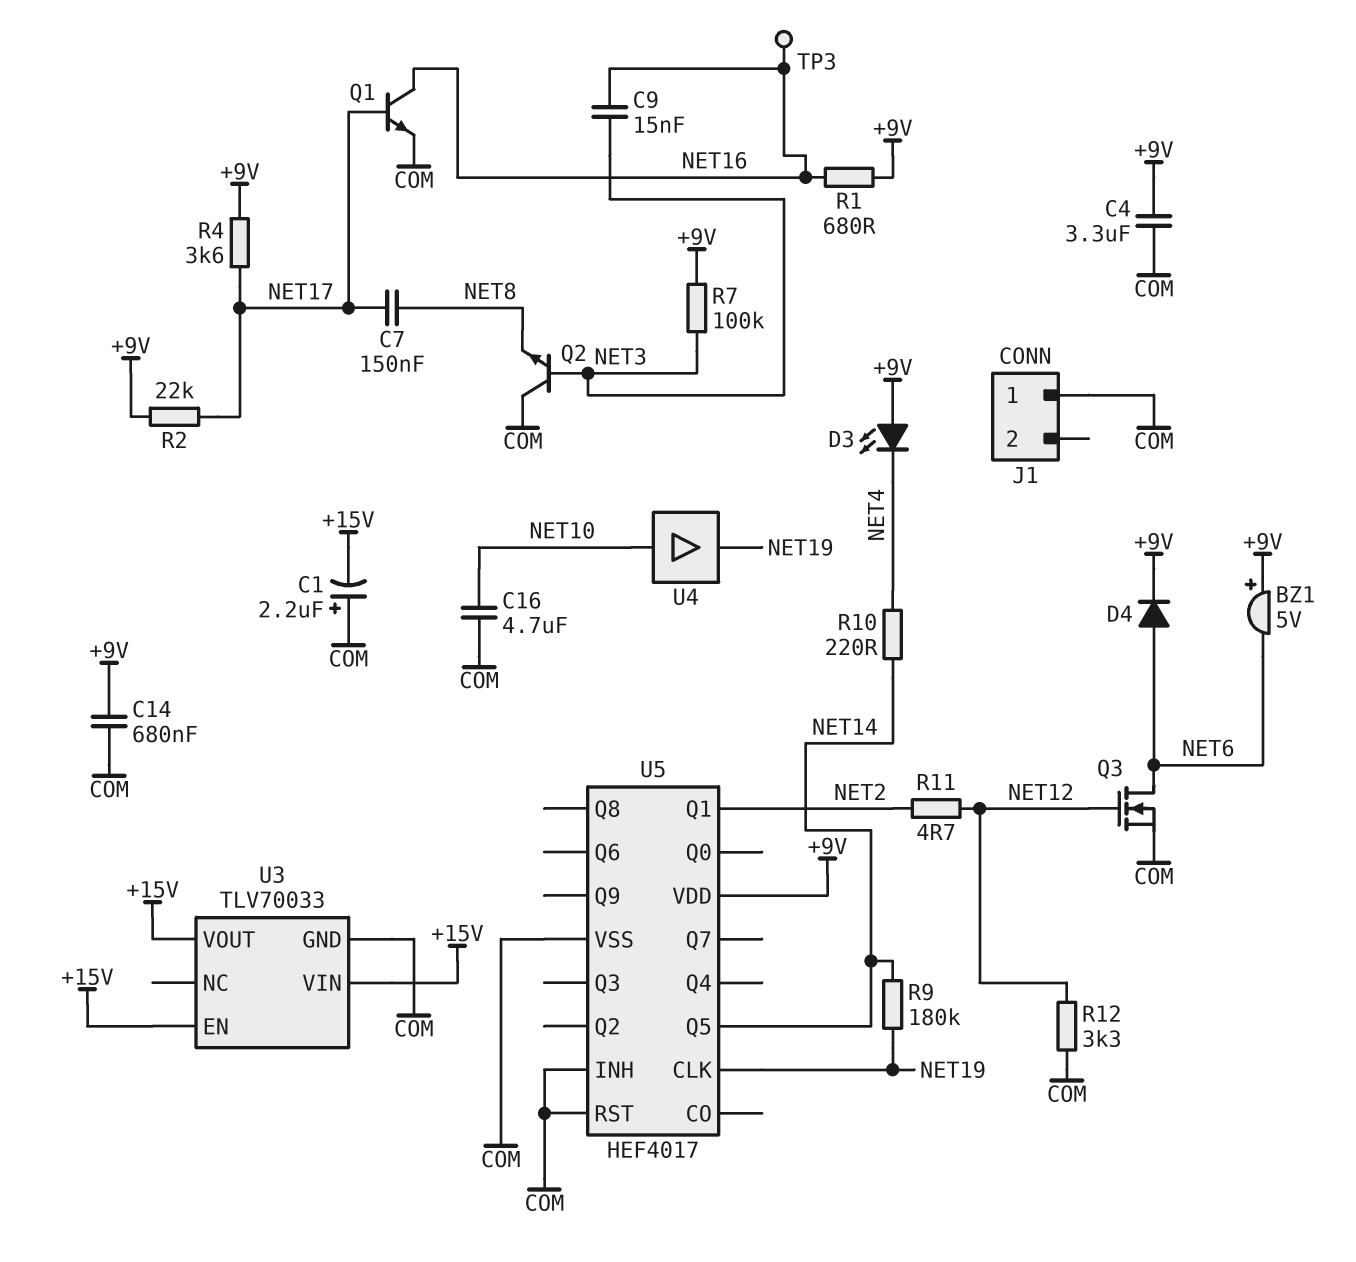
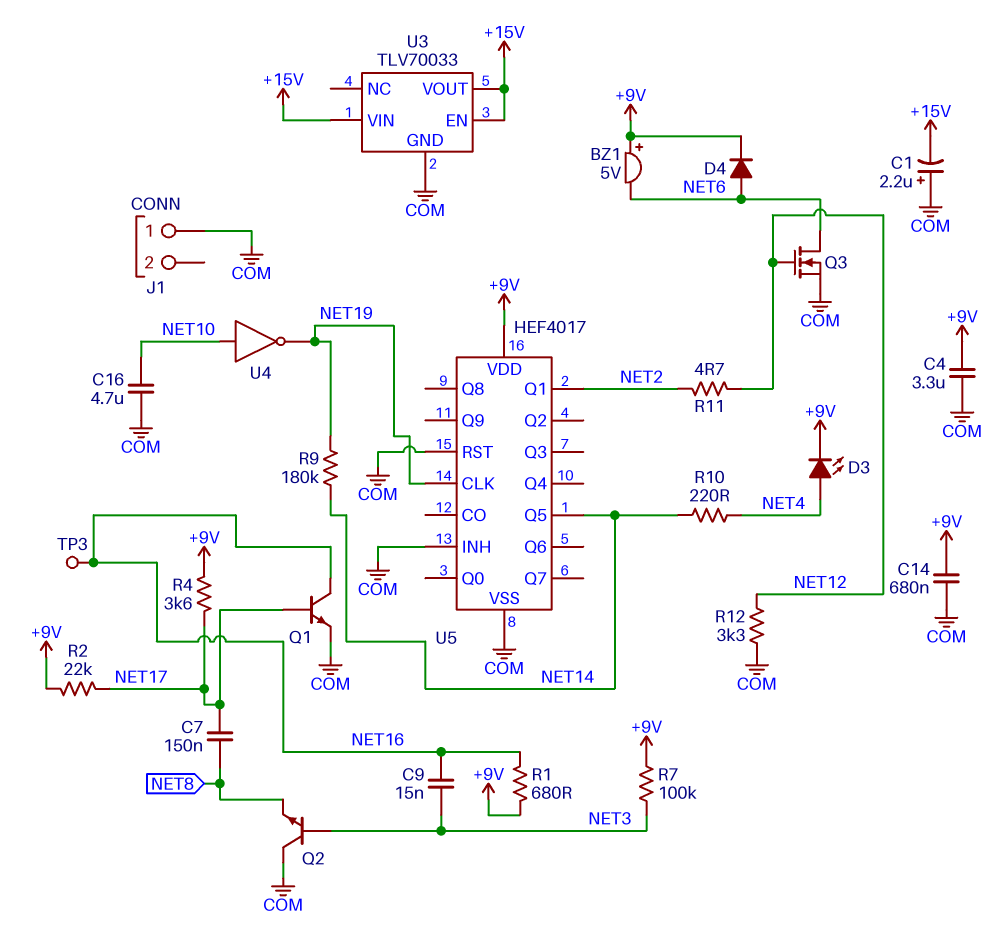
D3: LED (A +9V, K NET4) -> LED (A NET4, K +9V)
U4: buffer (in NET10, out NET19) -> NOT (in NET10, out NET19)

